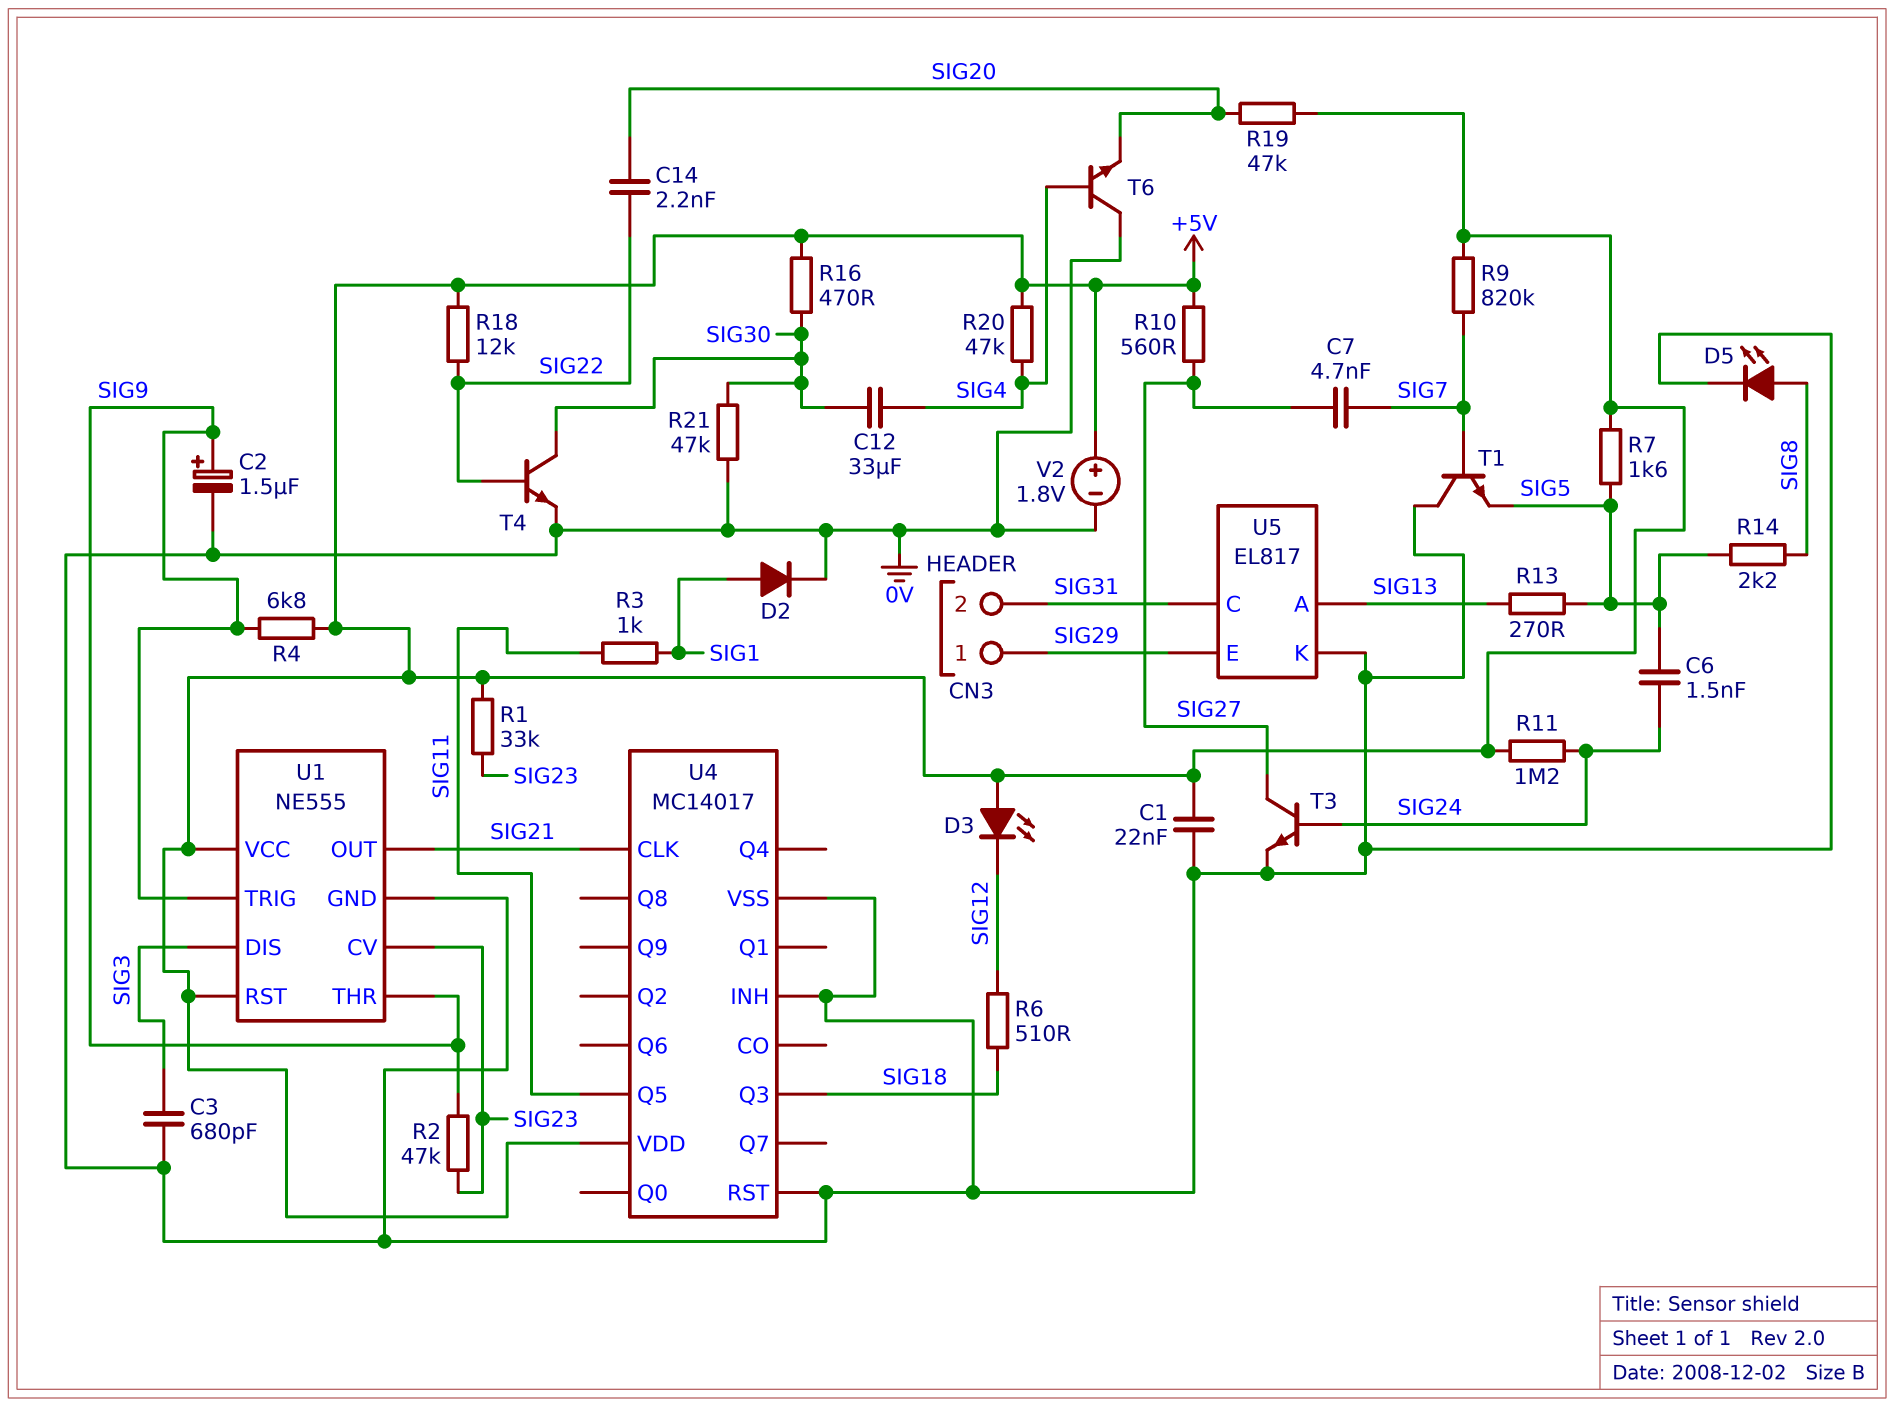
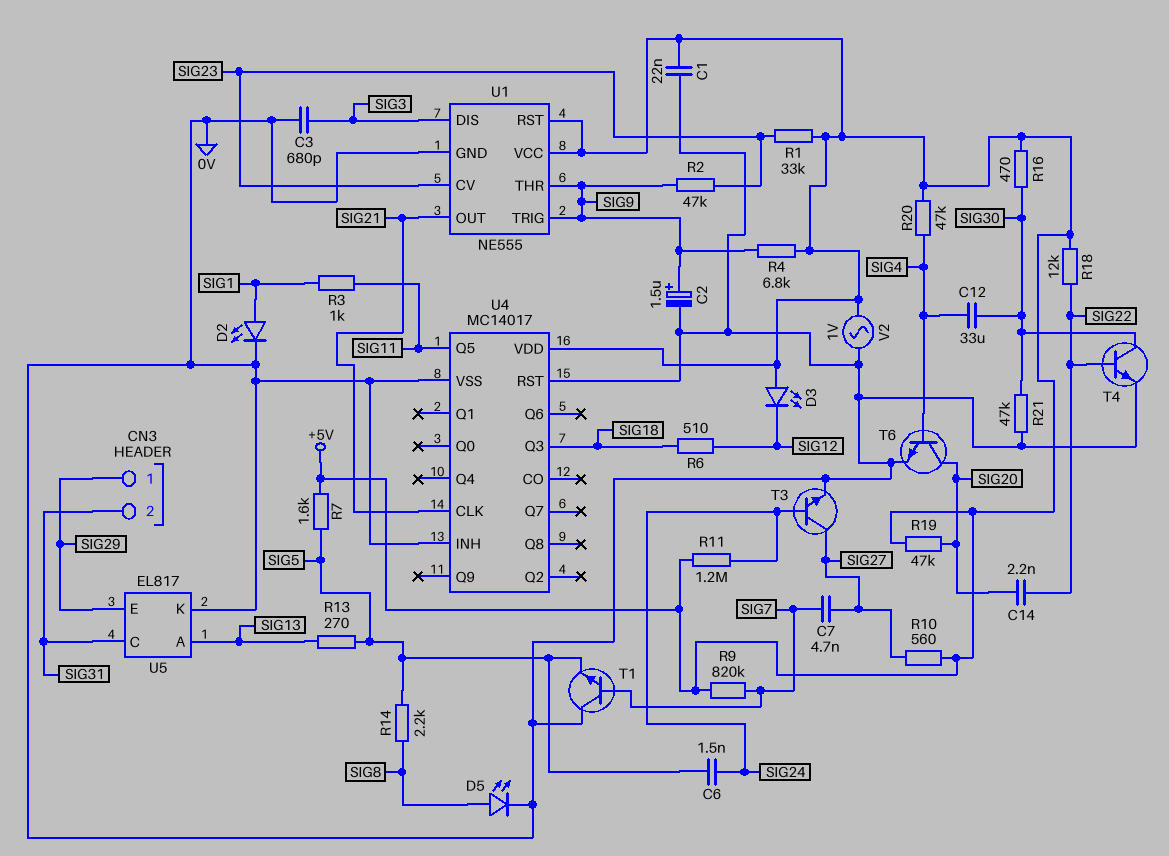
D2: diode (A SIG1, K 0V) -> LED (A SIG1, K 0V)
T6: NPN (B SIG4, C 0V, E SIG20) -> NPN (B SIG4, C SIG20, E 0V)
V2: 1.8V (plus +5V, minus 0V) -> AC 1V (+5V, 0V)

